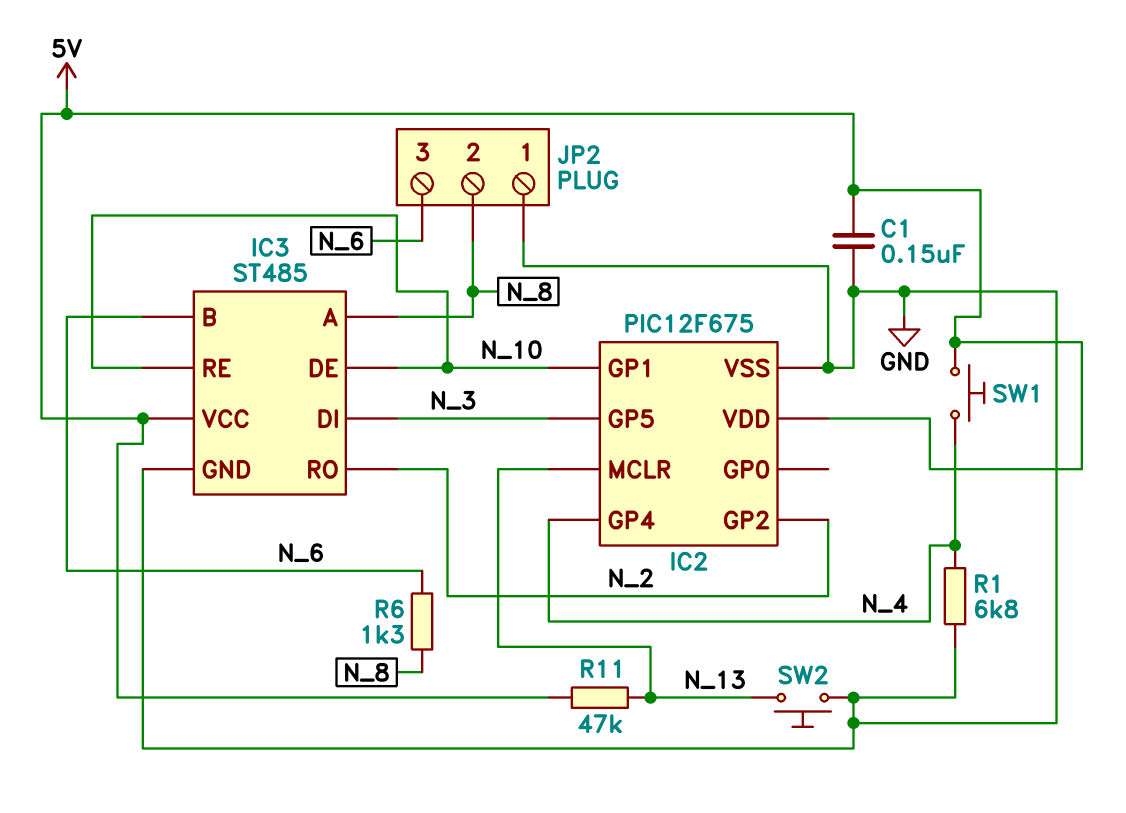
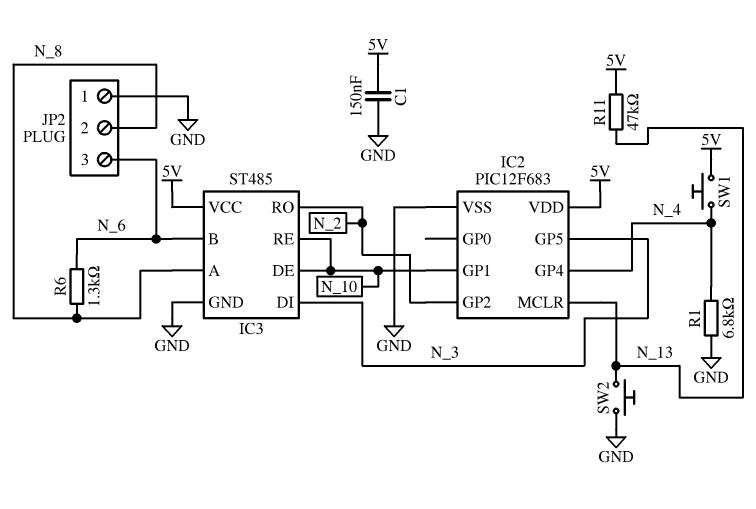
IC2: PIC12F675 -> PIC12F683

